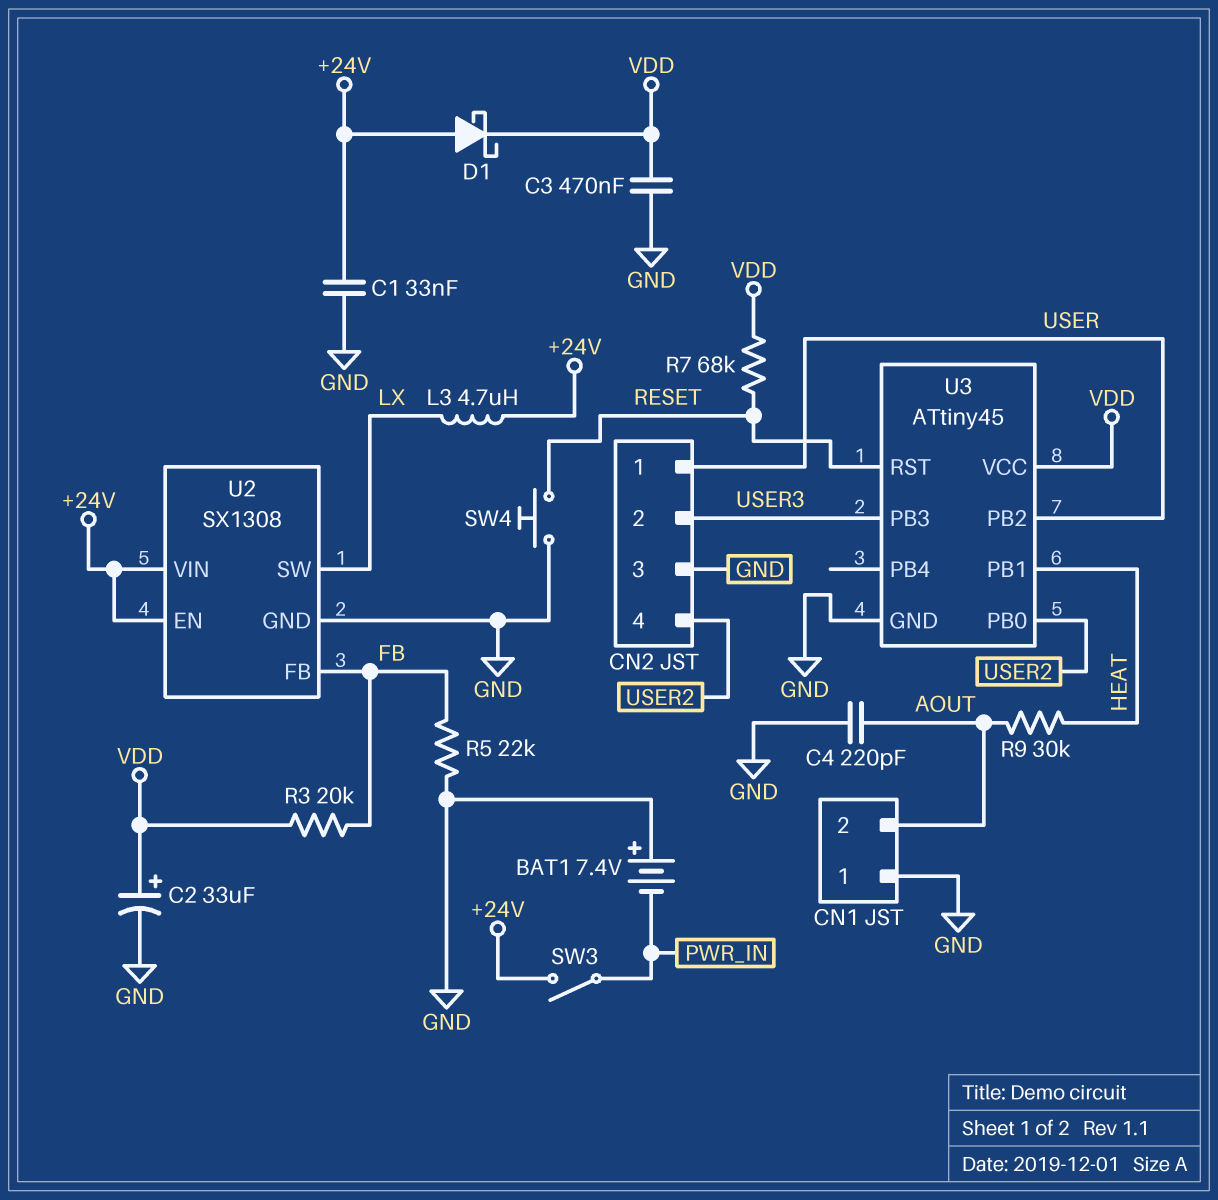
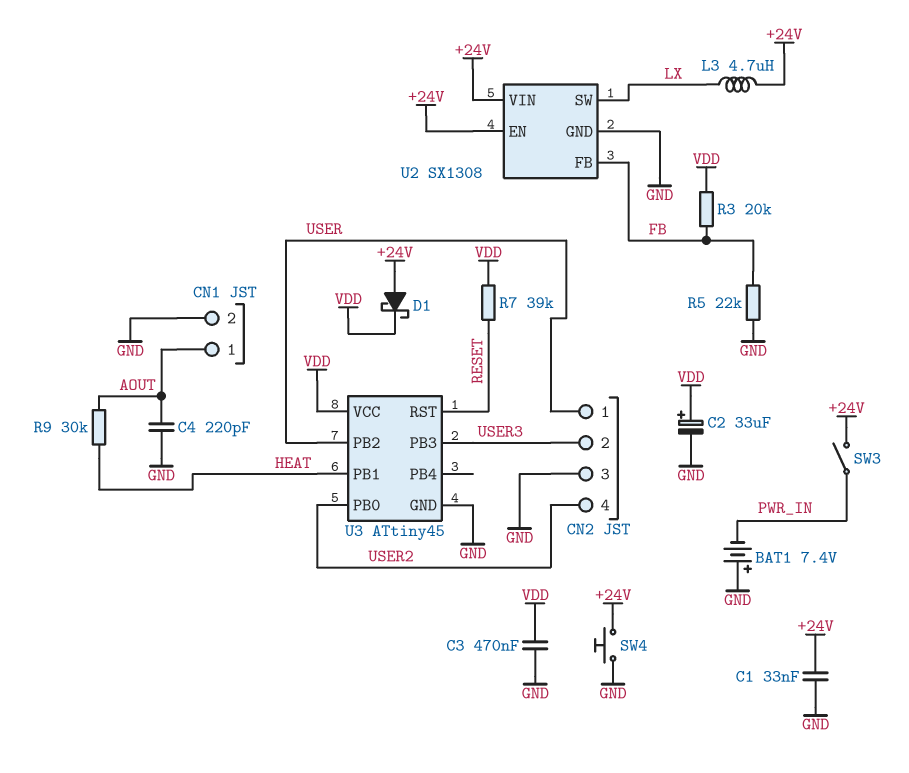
CN1 pin 1: GND -> AOUT
CN1 pin 2: AOUT -> GND
R7: 68k (RESET, VDD) -> 39k (RESET, VDD)
SW4: button (GND, RESET) -> button (+24V, GND)

